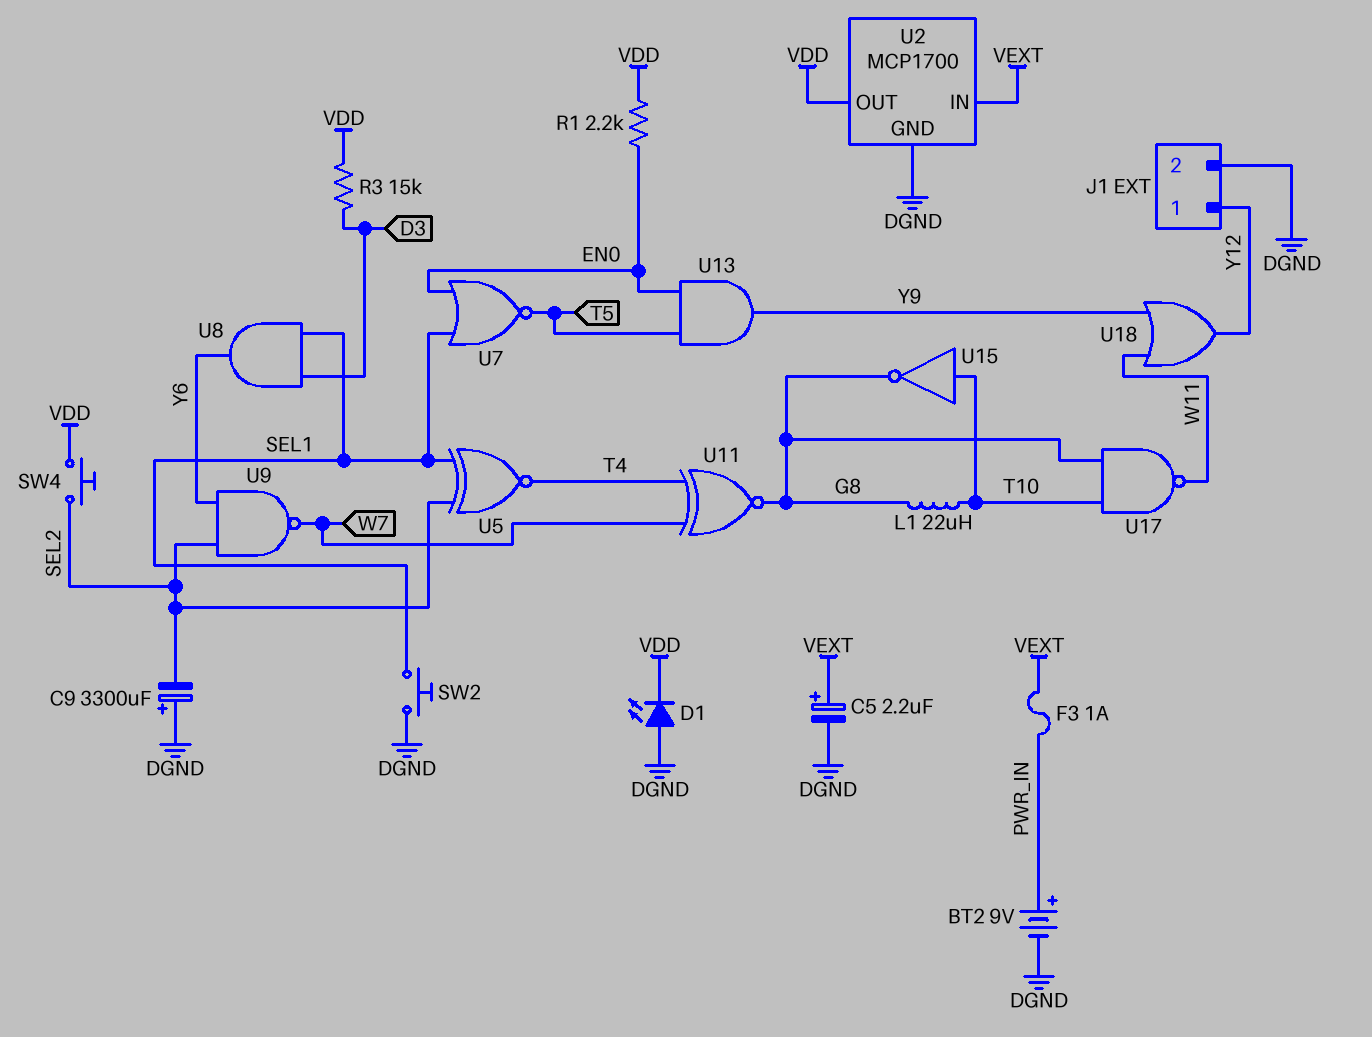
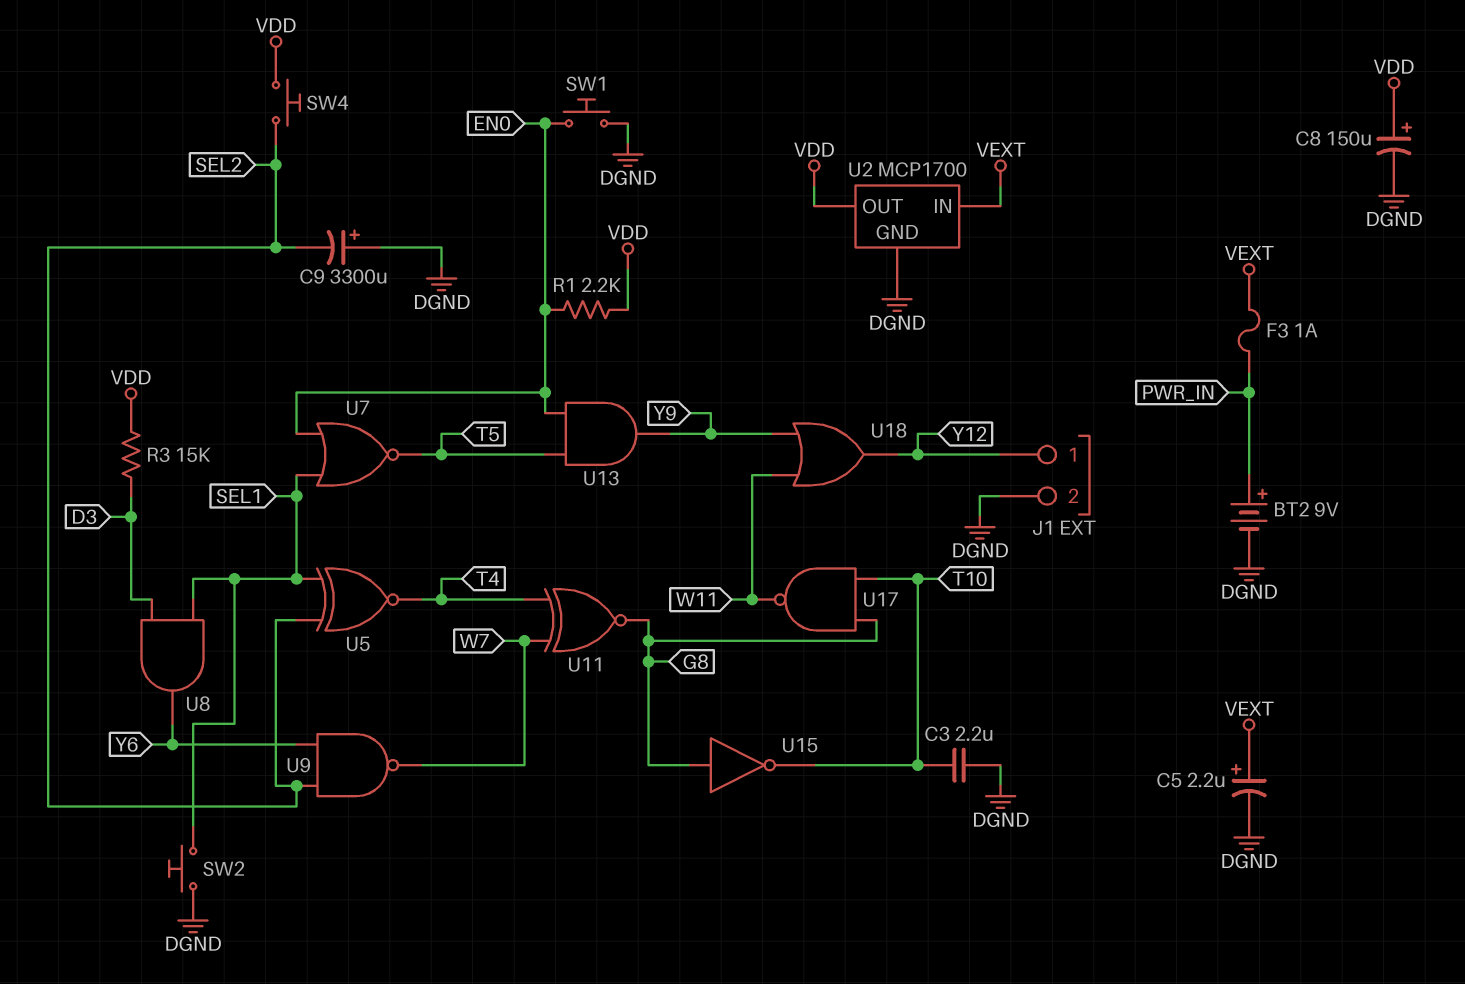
C3: none -> 2.2uF (DGND, T10)
C8: none -> 150uF (plus VDD, minus DGND)
D1: LED (A DGND, K VDD) -> none
L1: 22uH (G8, T10) -> none
SW1: none -> button (DGND, EN0)
U15: NOT (in T10, out G8) -> NOT (in G8, out T10)

